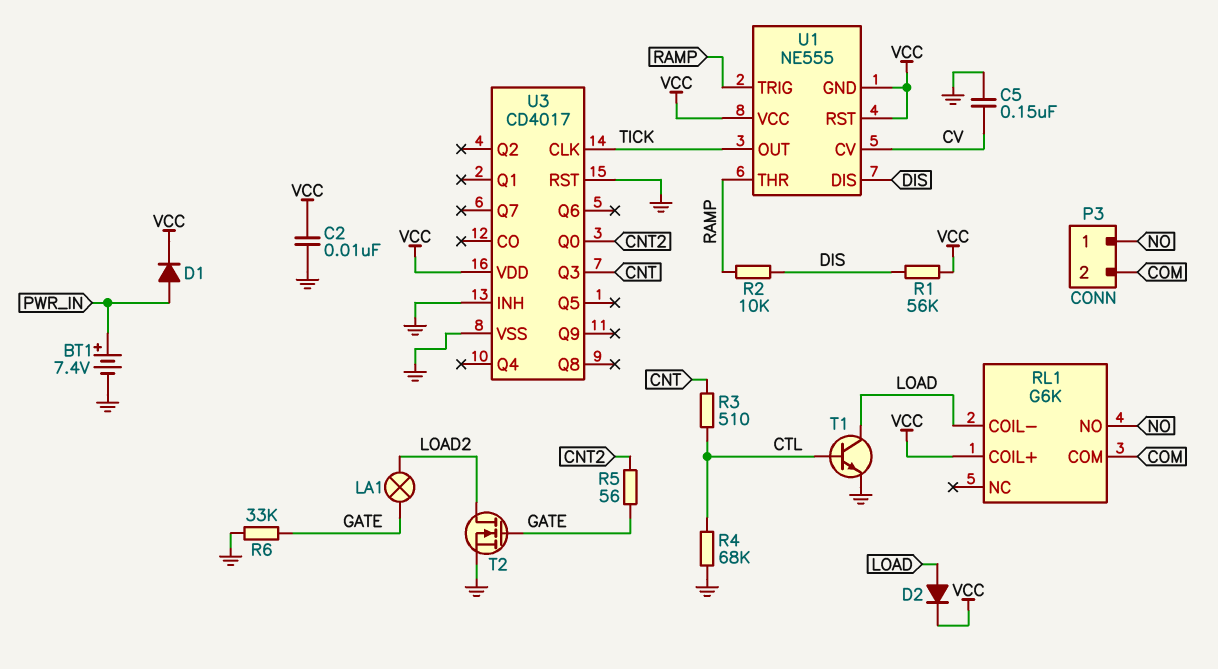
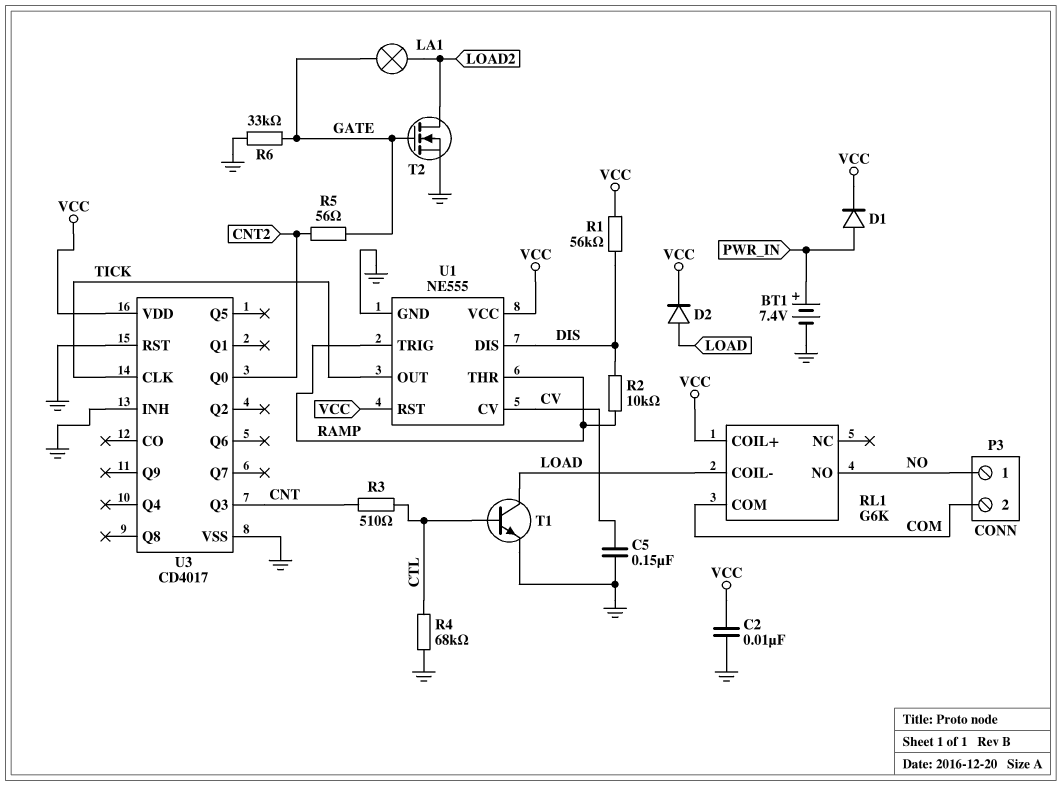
U1 pin GND: VCC -> GND

